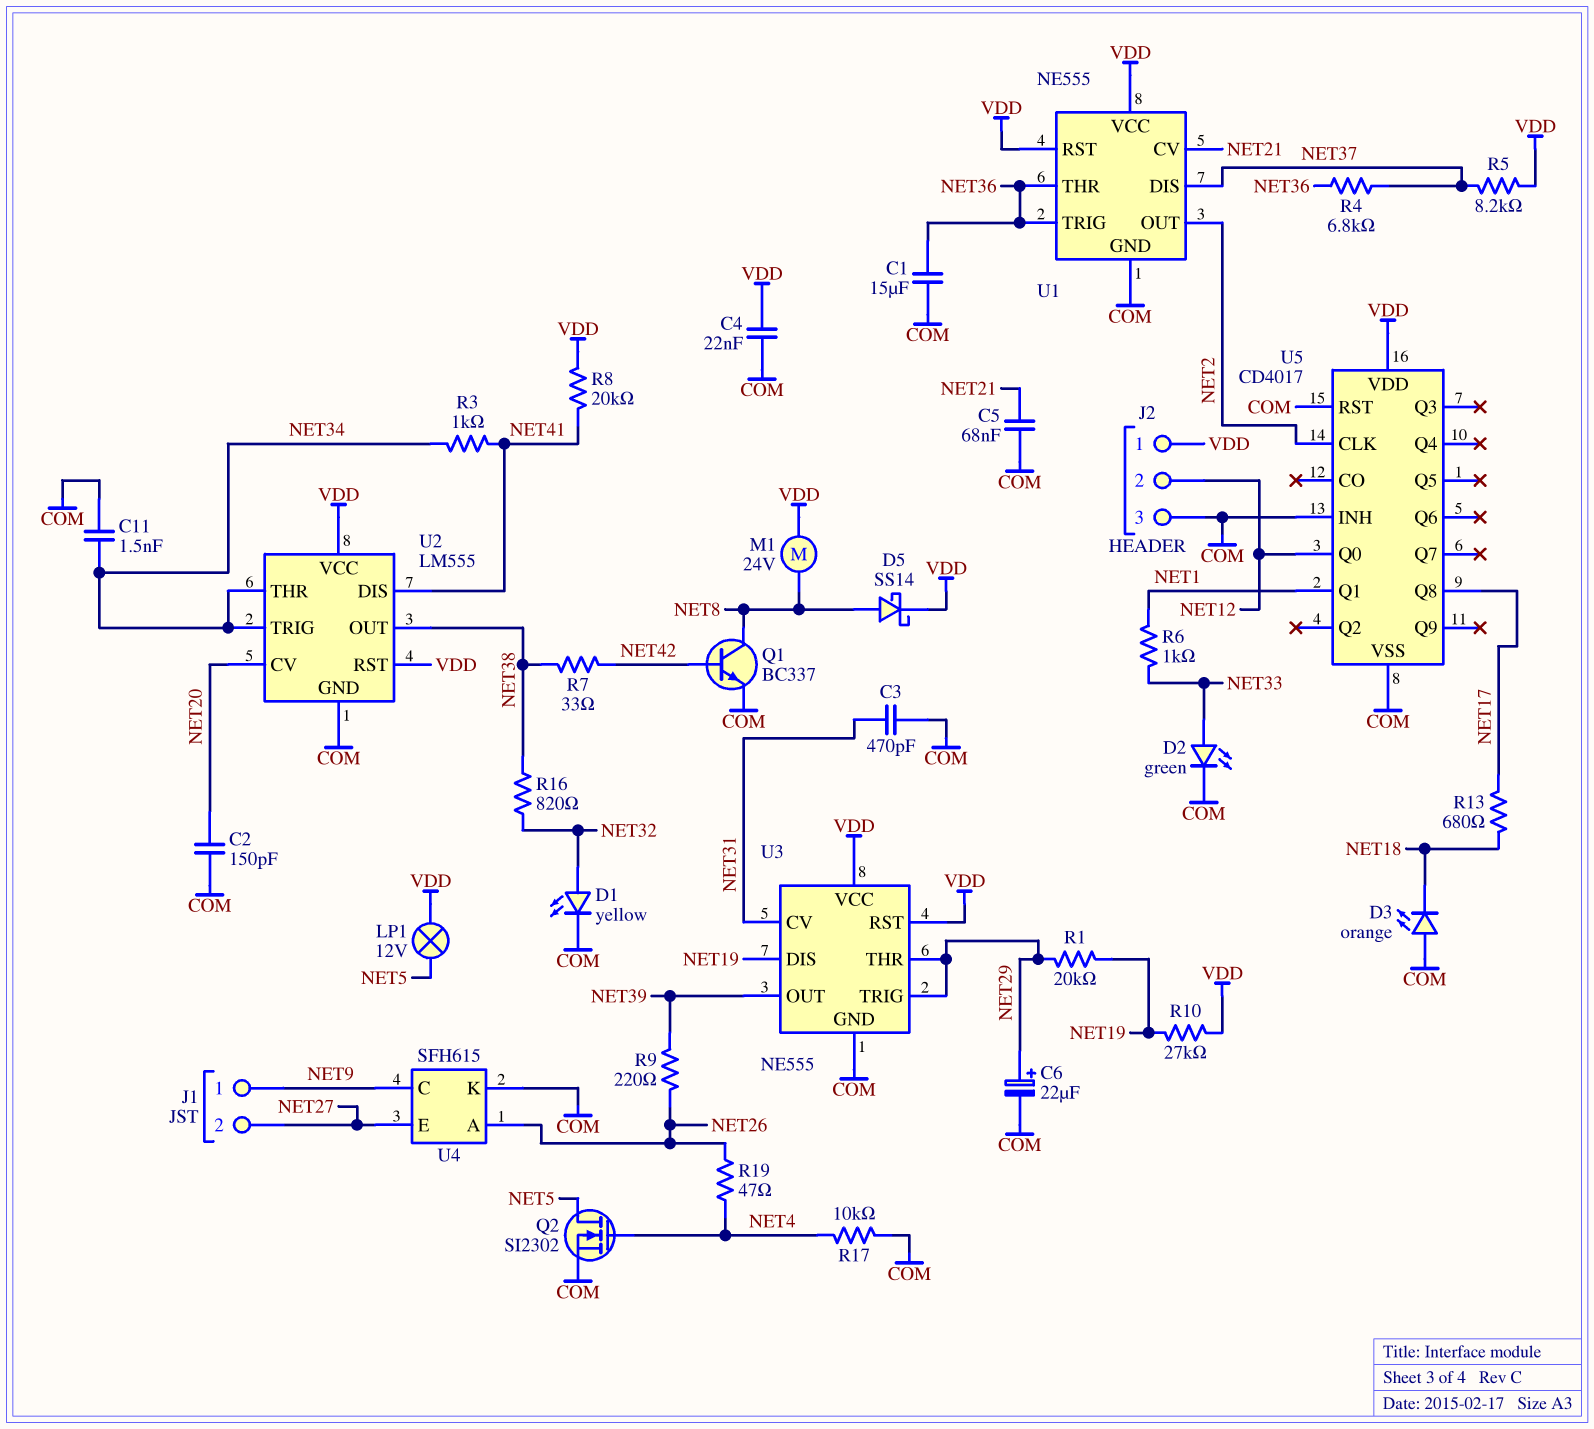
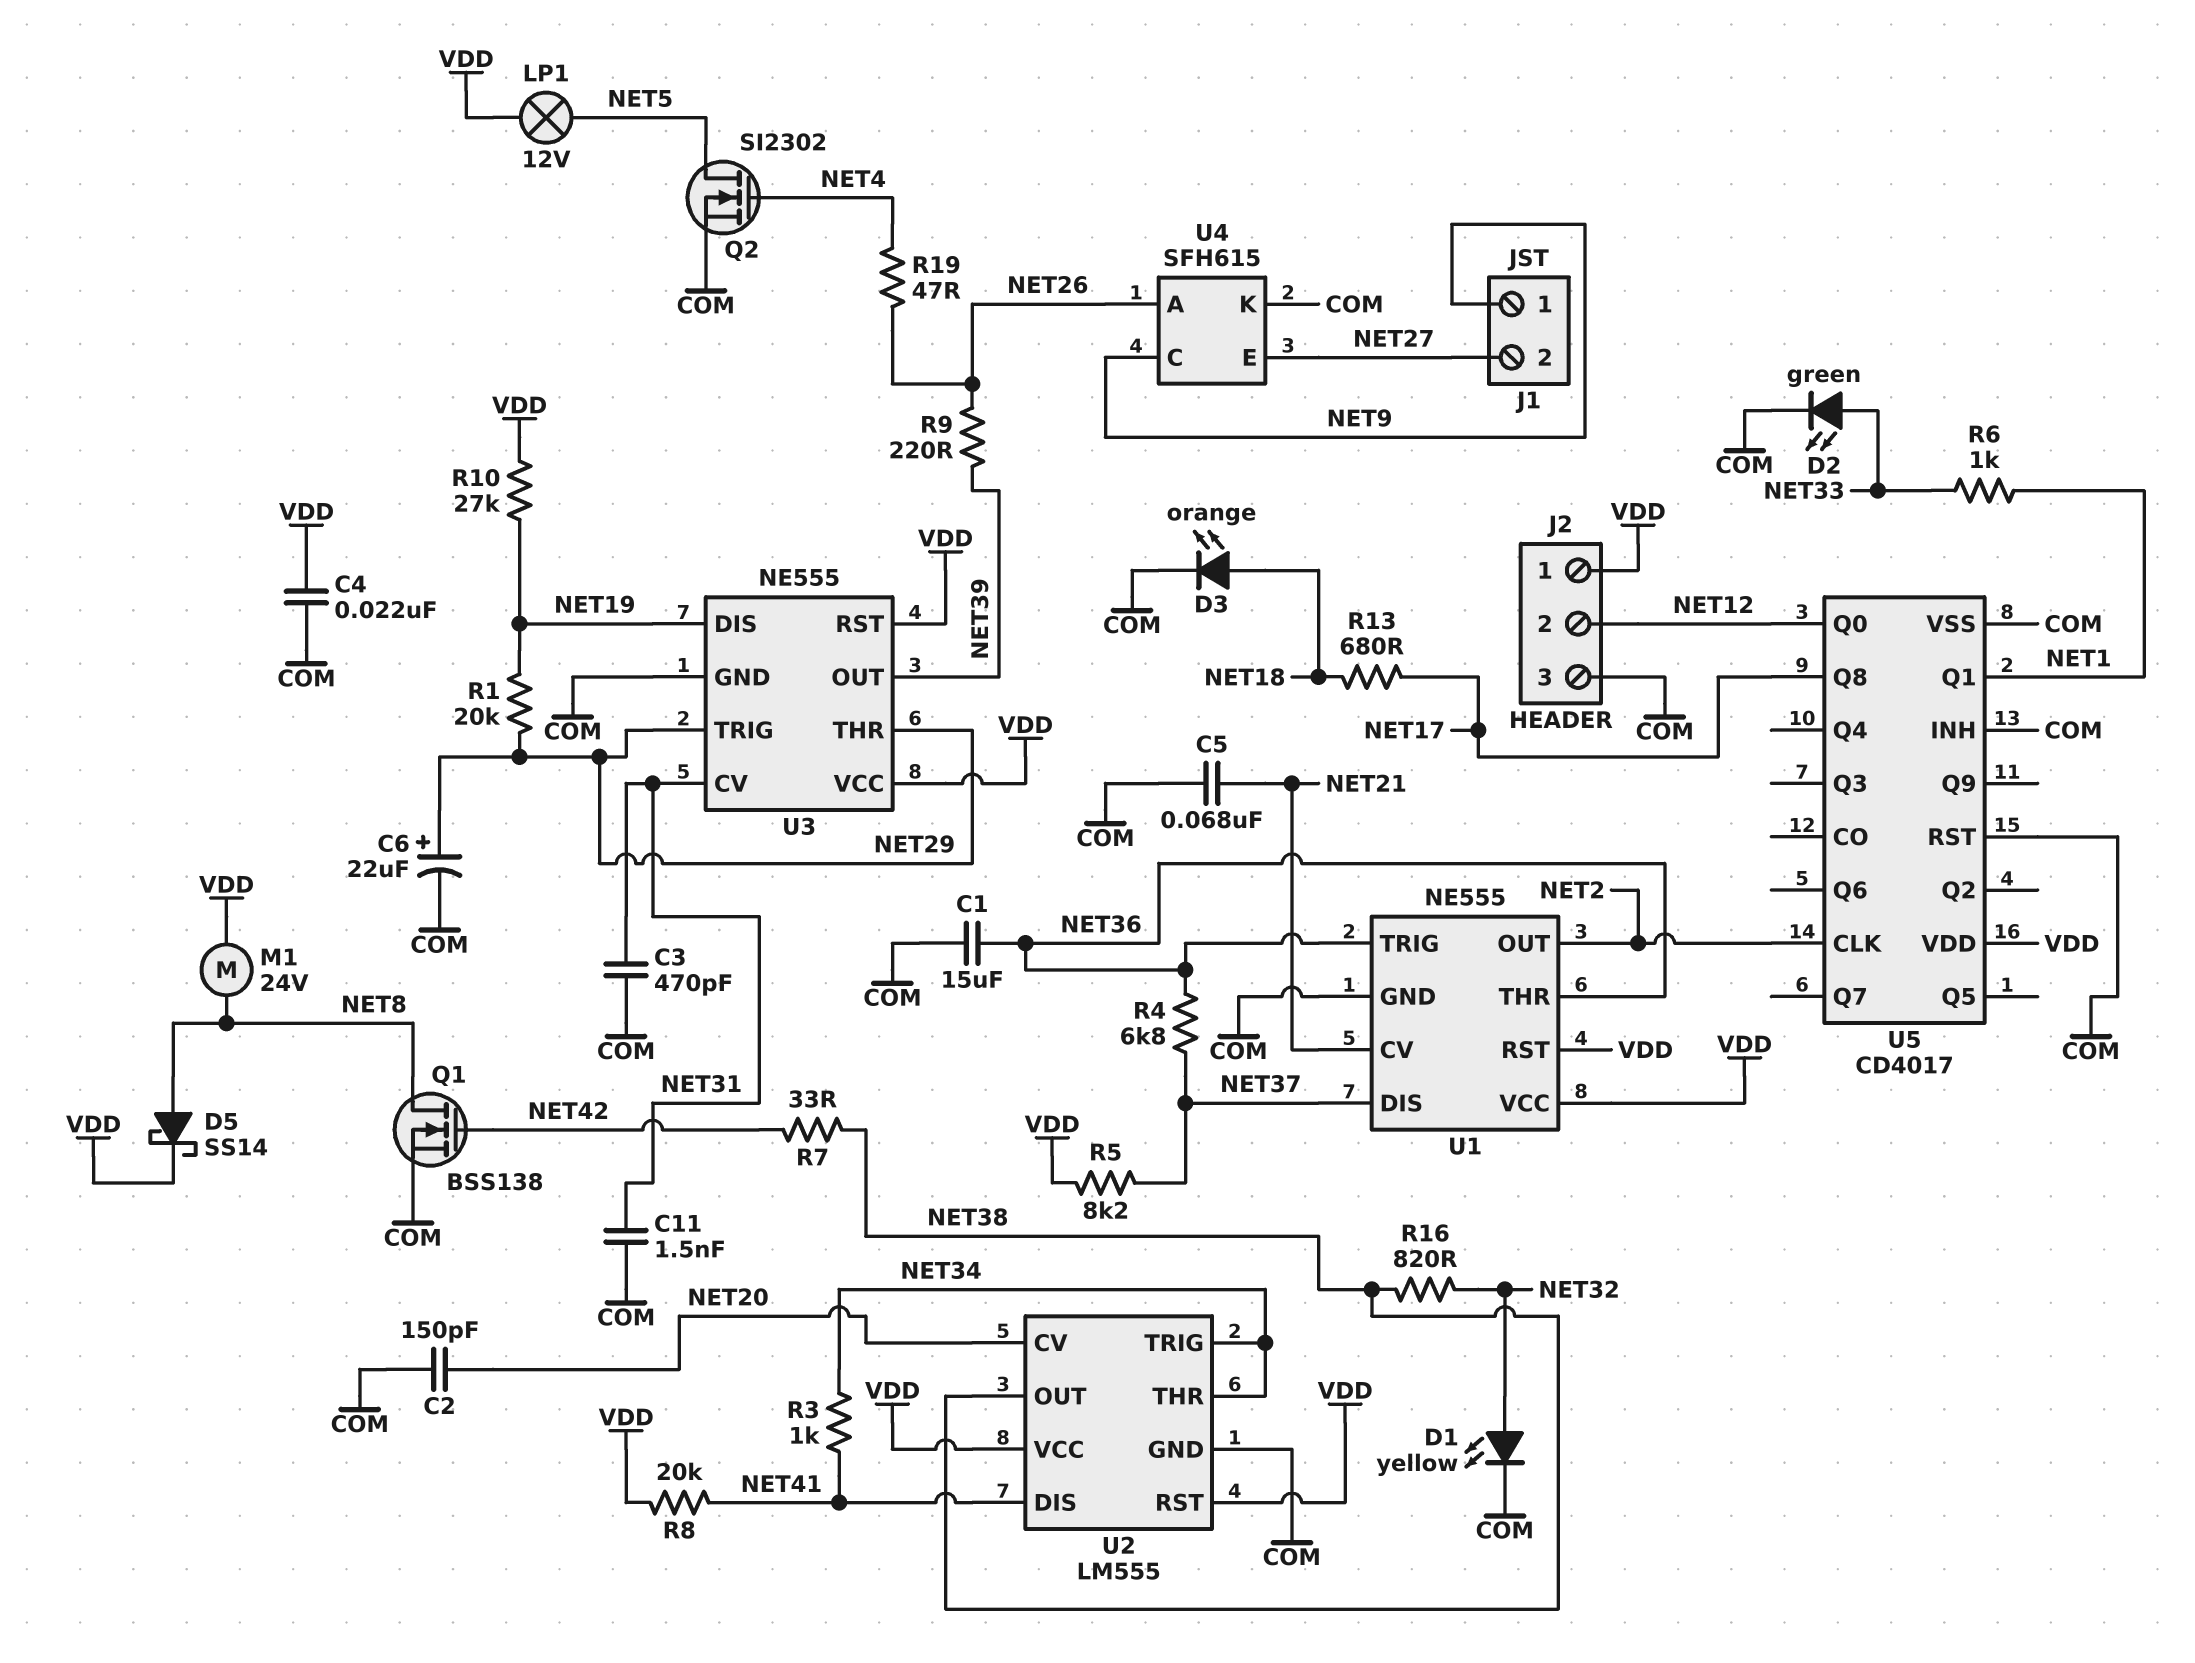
C11: 1.5nF (COM, NET34) -> 1.5nF (COM, NET31)
D3: LED orange (A COM, K NET18) -> LED orange (A NET18, K COM)
Q1: NPN BC337 (B NET42, C NET8, E COM) -> NMOS BSS138 (G NET42, D NET8, S COM)
R17: 10k (COM, NET4) -> none

